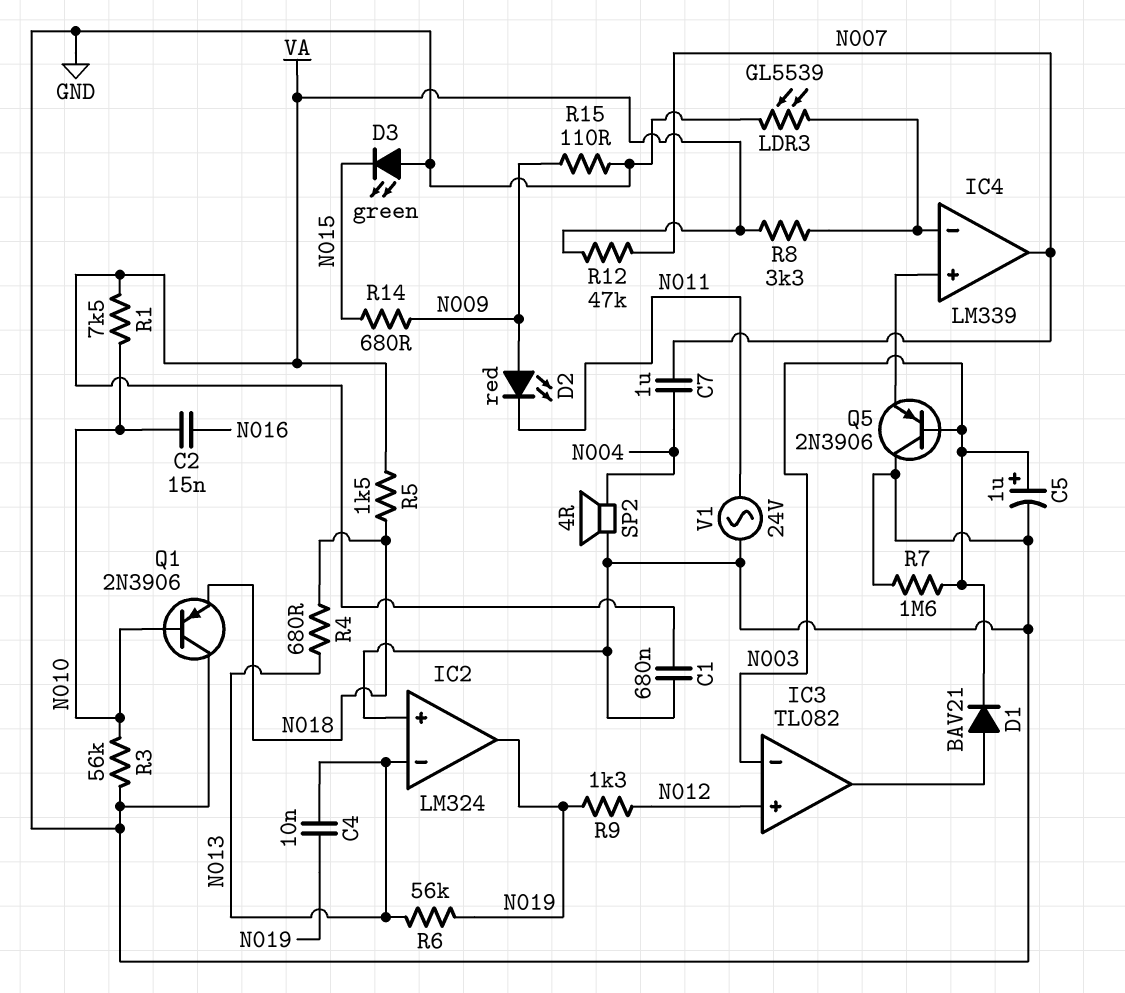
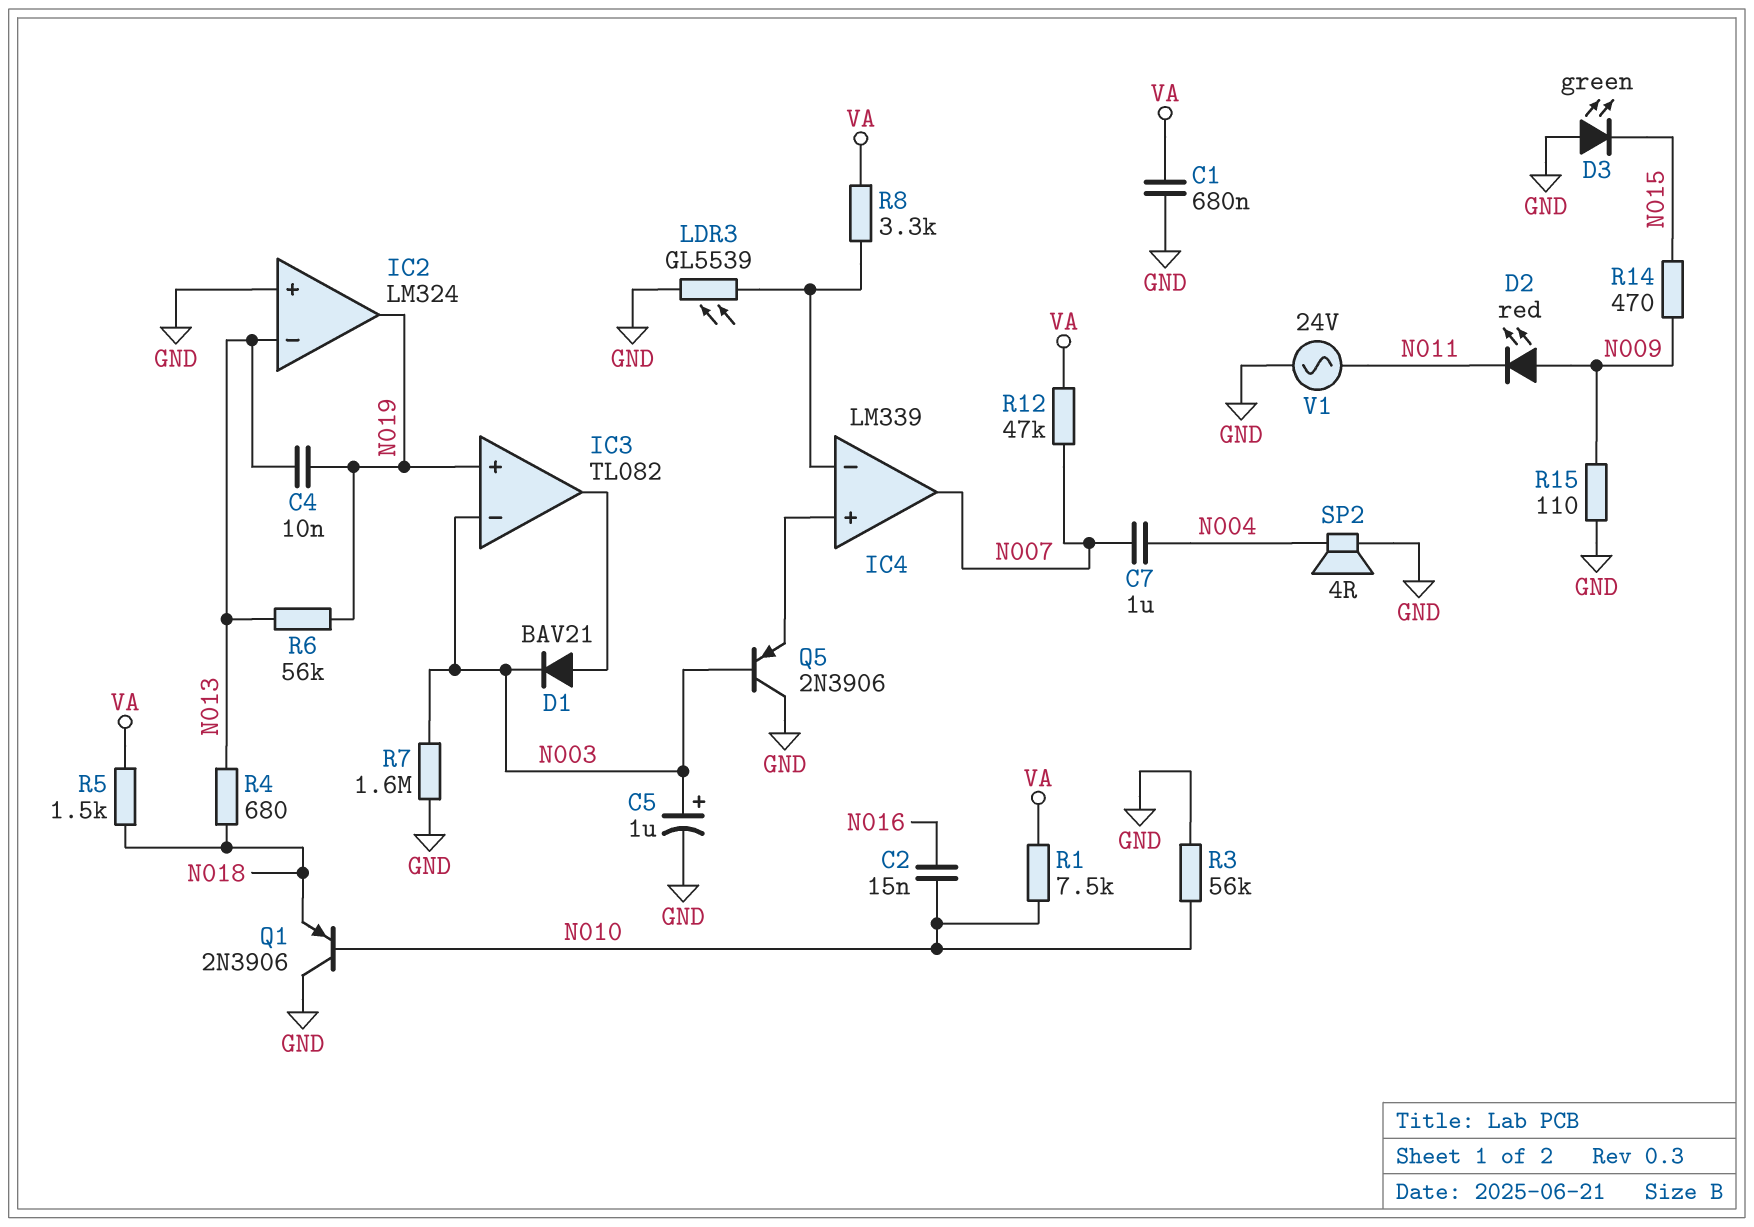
IC3 pin in+: N012 -> N019
R9: 1.3k (N012, N019) -> none
R14: 680 (N009, N015) -> 470 (N009, N015)

